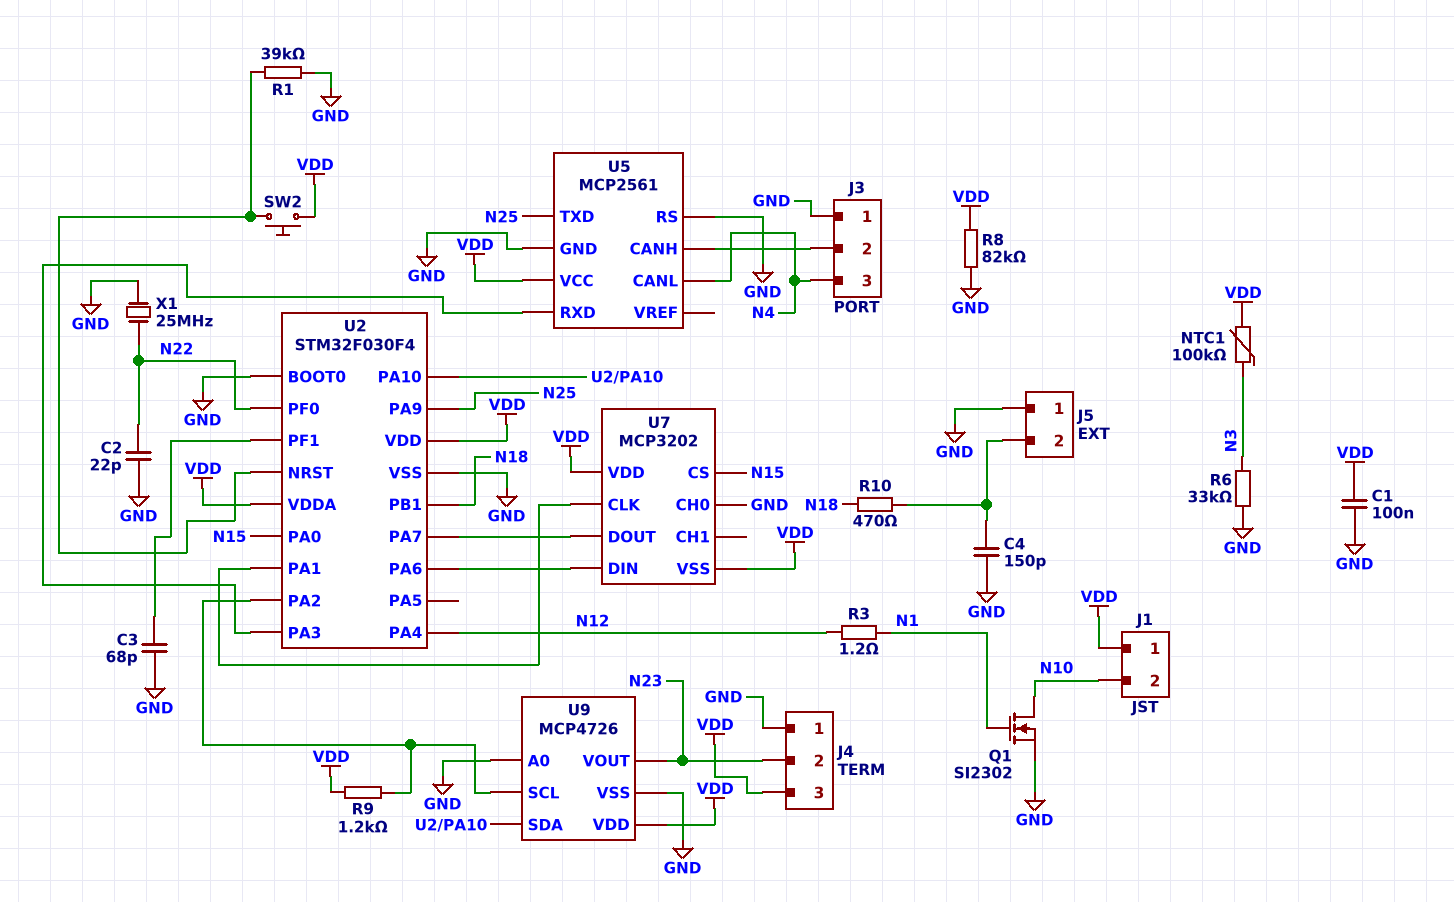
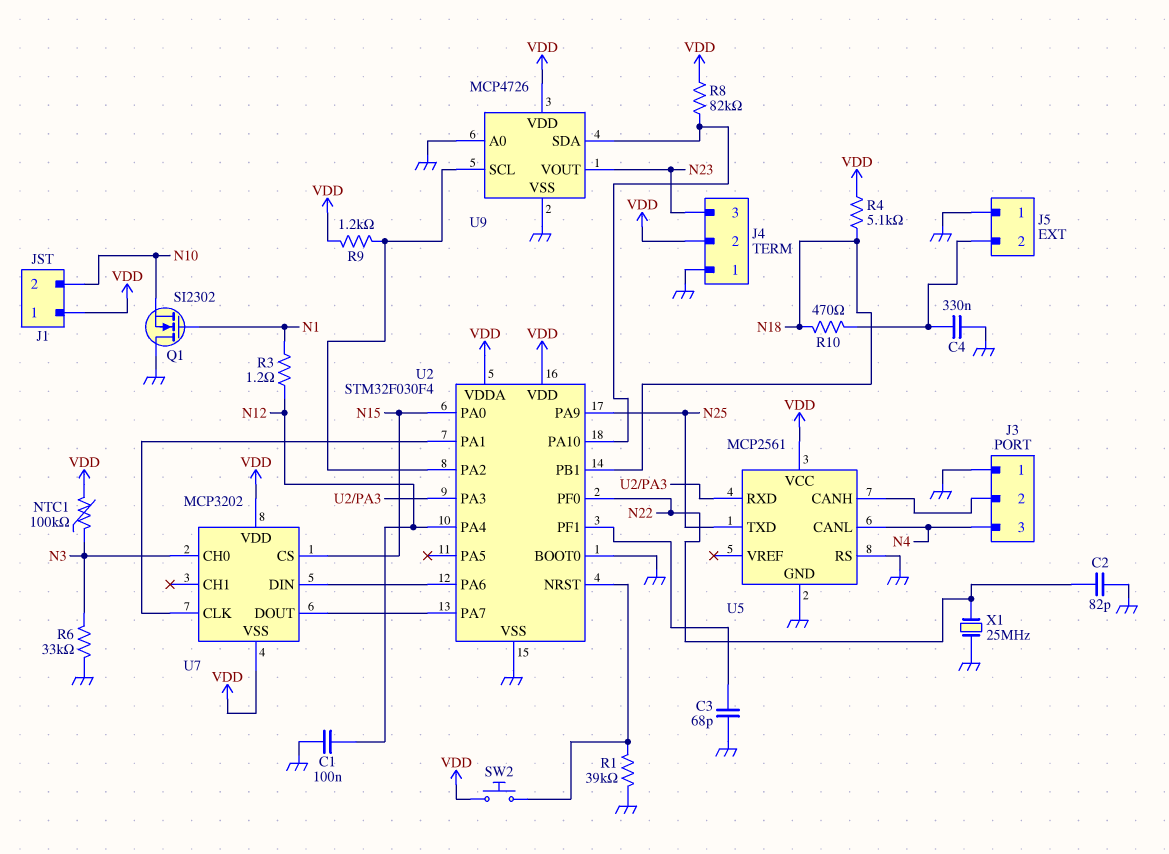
C1: 100nF (GND, VDD) -> 100nF (GND, N12)
C2: 22pF (GND, N22) -> 82pF (GND, N22)
C4: 150pF (GND, J5/2) -> 330nF (GND, J5/2)
J4 pin 2: N23 -> VDD
J4 pin 3: VDD -> N23
Q1: NMOS SI2302 (G N1, D N10, S GND) -> NMOS SI2302 (G N1, D GND, S N10)
R4: none -> 5.1k (N18, VDD)
R8: 82k (GND, VDD) -> 82k (U2/PA10, VDD)
U7 pin CH0: GND -> N3

